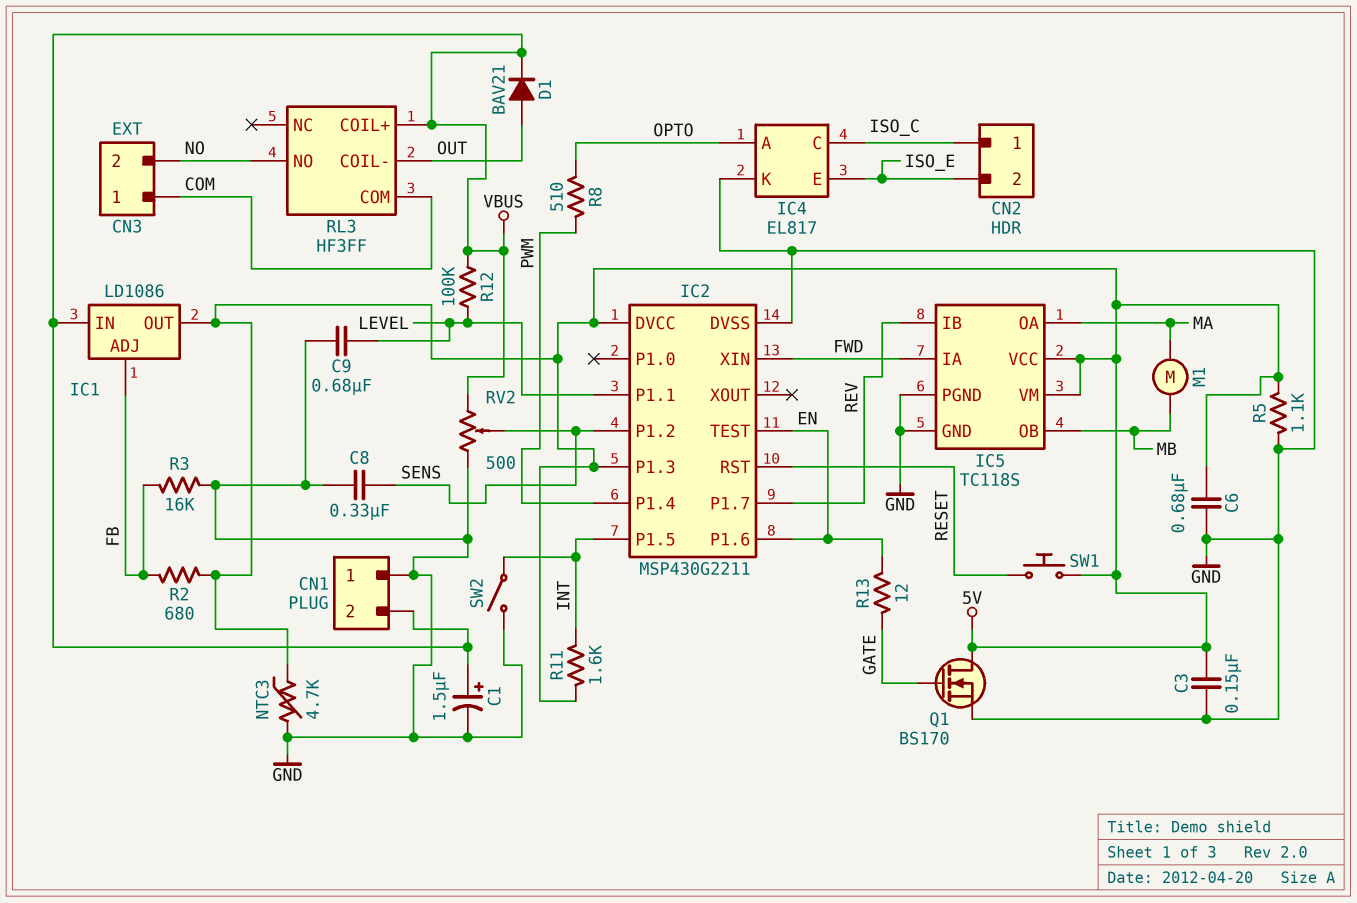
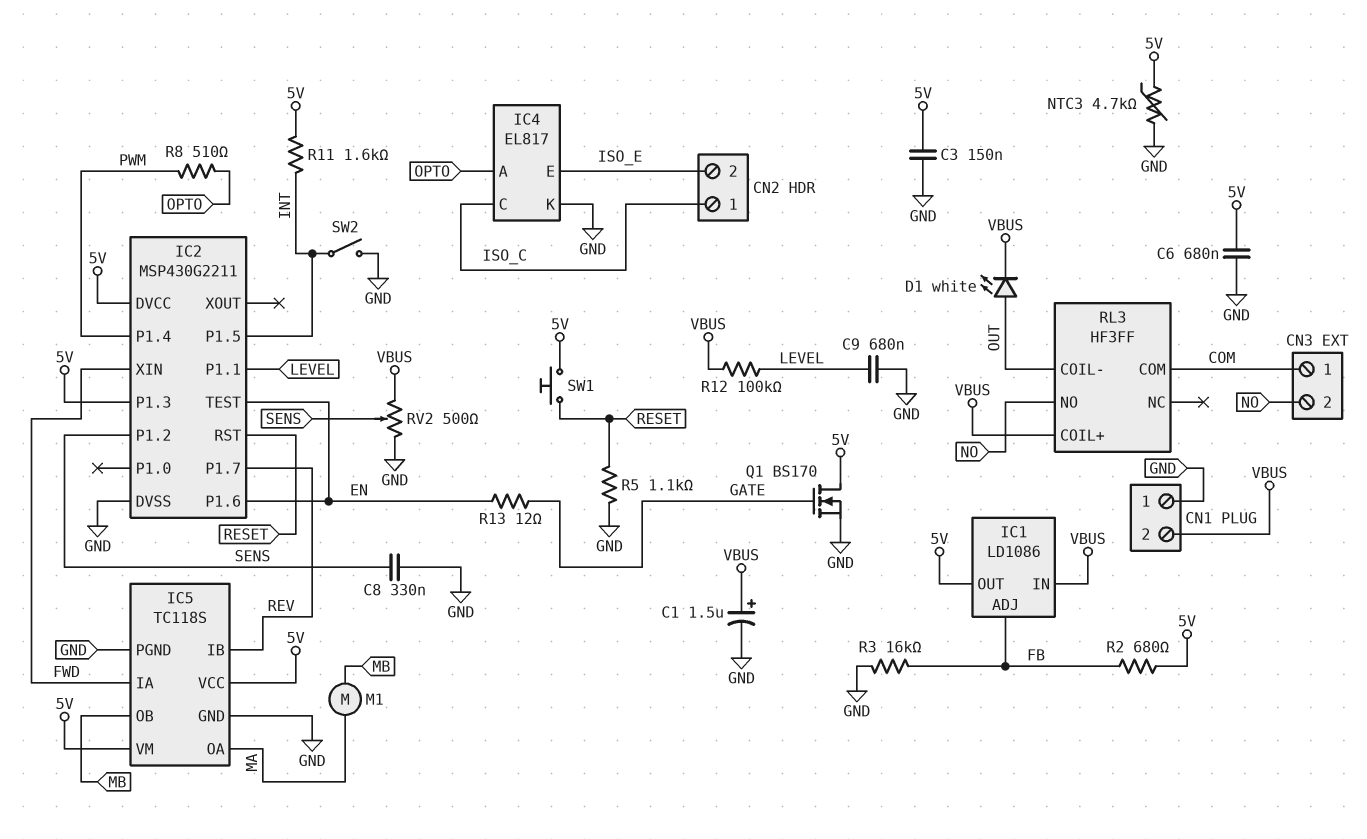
D1: diode BAV21 (A OUT, K VBUS) -> LED white (A OUT, K VBUS)
R5: 1.1k (5V, GND) -> 1.1k (GND, RESET)

